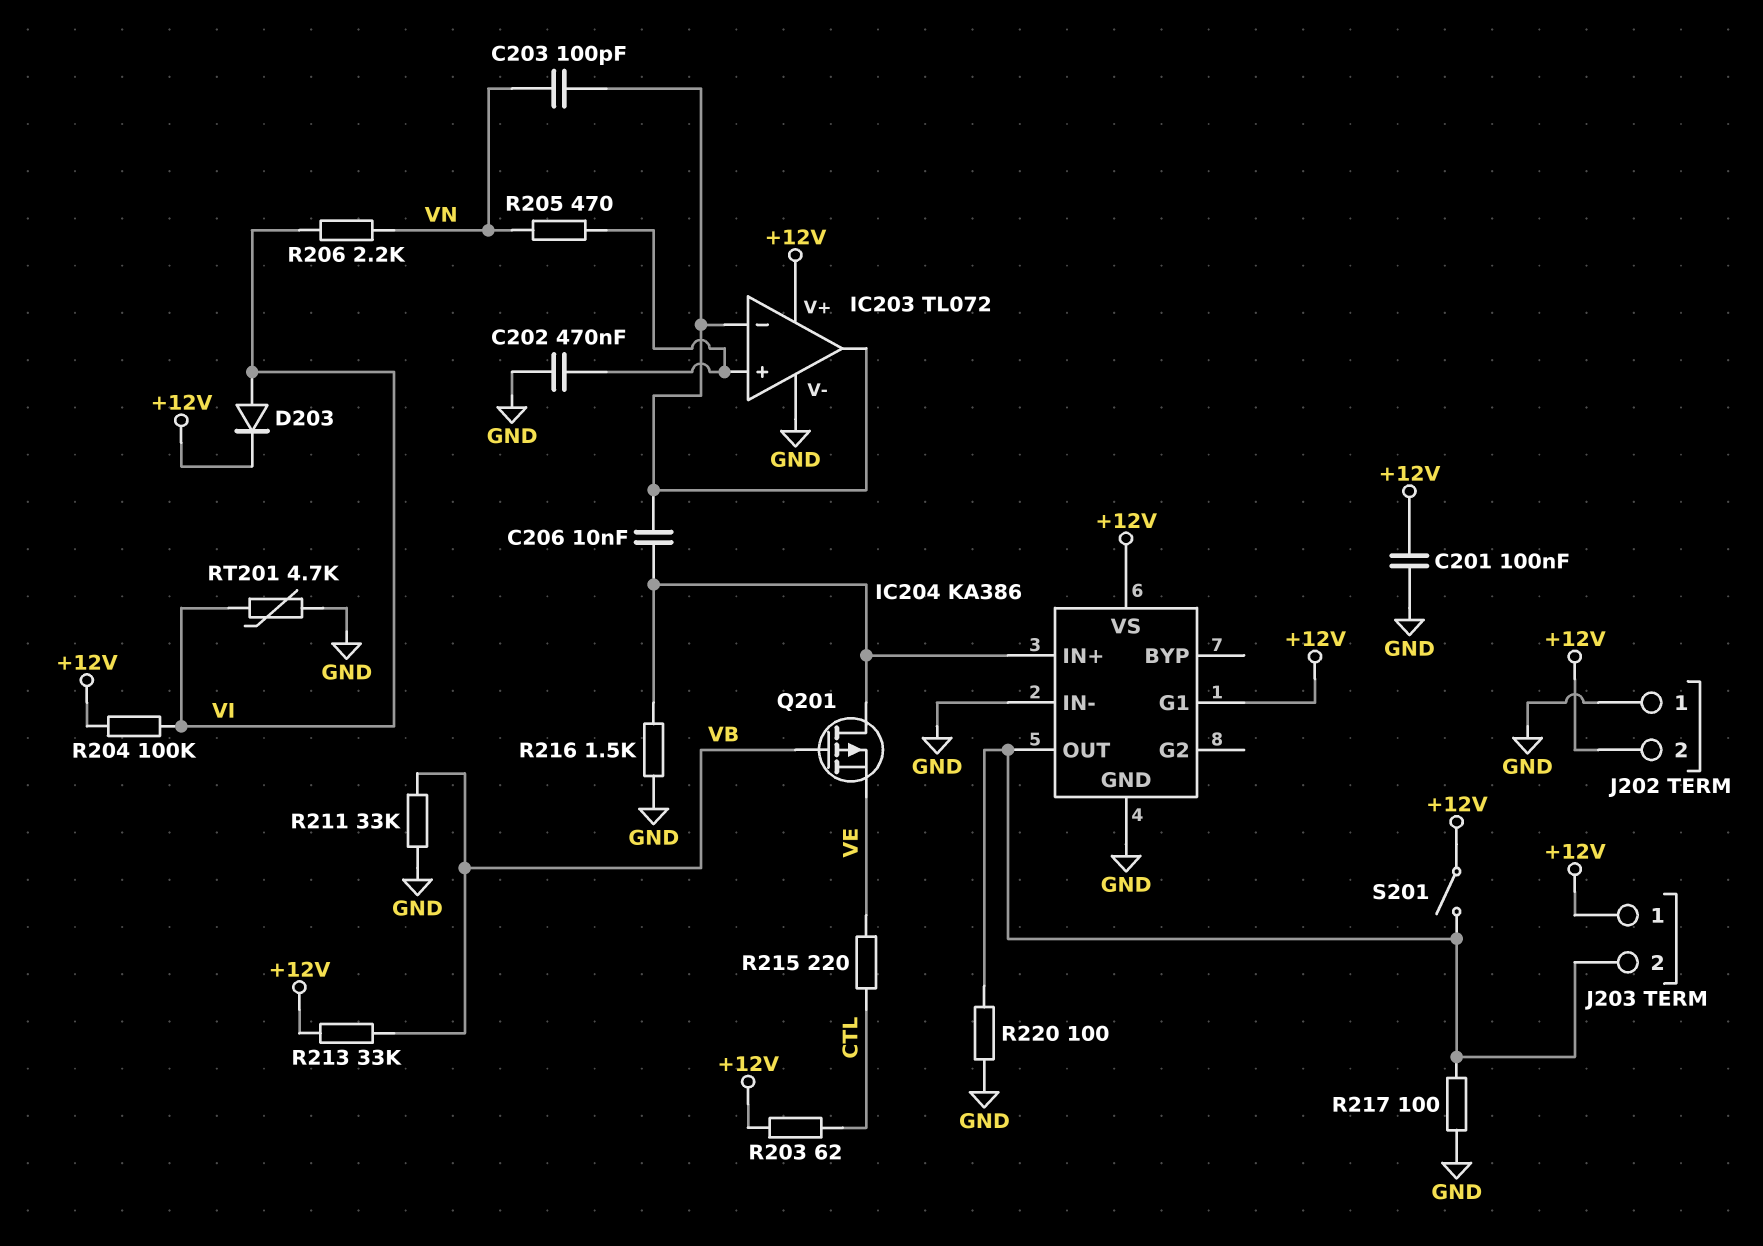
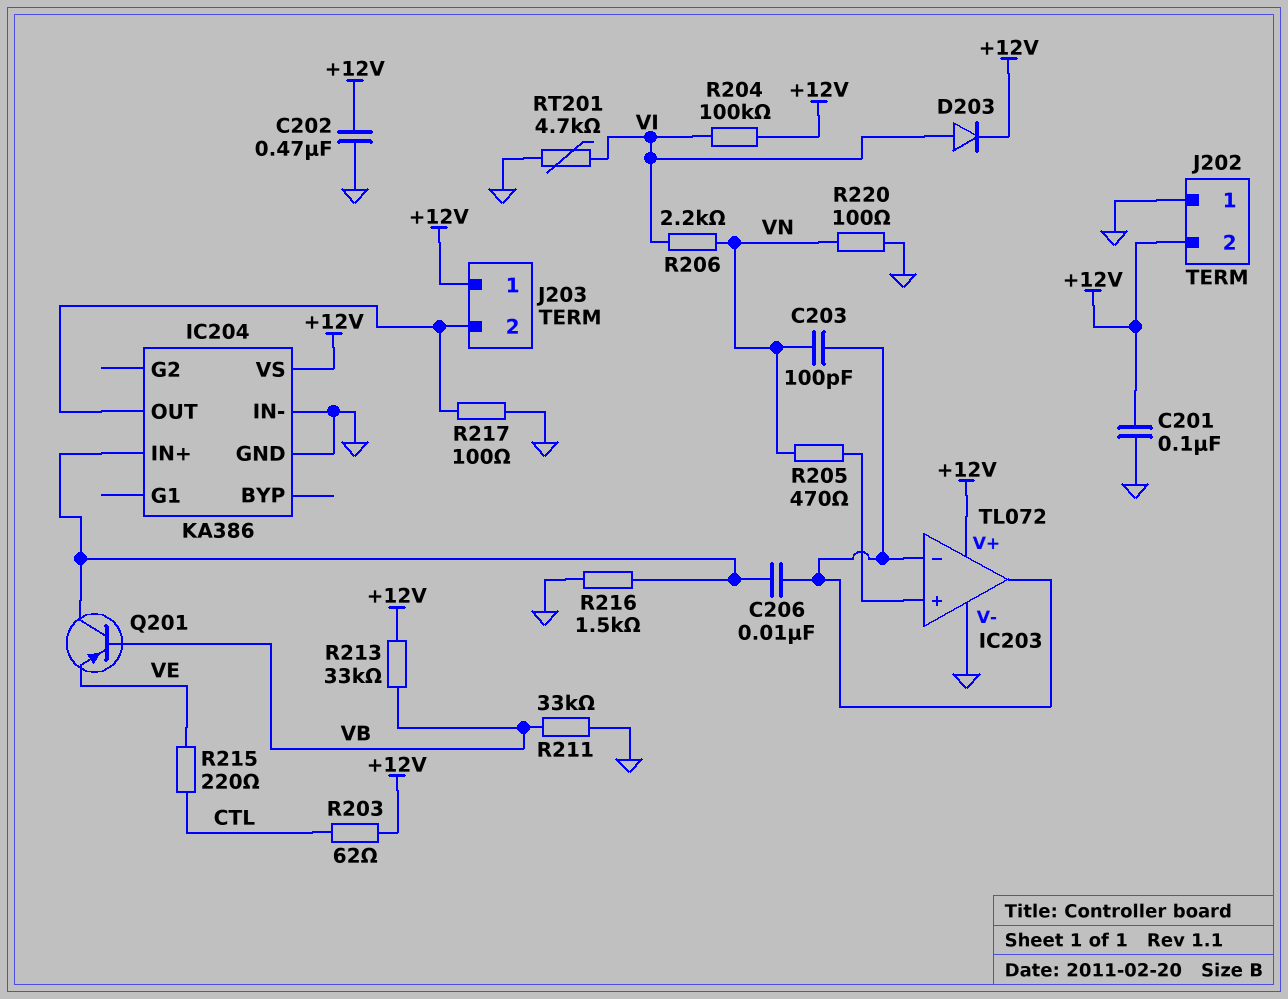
C202: 470nF (GND, IC203/in+) -> 470nF (+12V, GND)
IC204 pin G1: +12V -> none
Q201: PMOS (G VB, D IC204/IN+, S VE) -> PNP (B VB, C IC204/IN+, E VE)
R220: 100 (GND, IC204/OUT) -> 100 (GND, VN)
S201: switch (+12V, IC204/OUT) -> none

